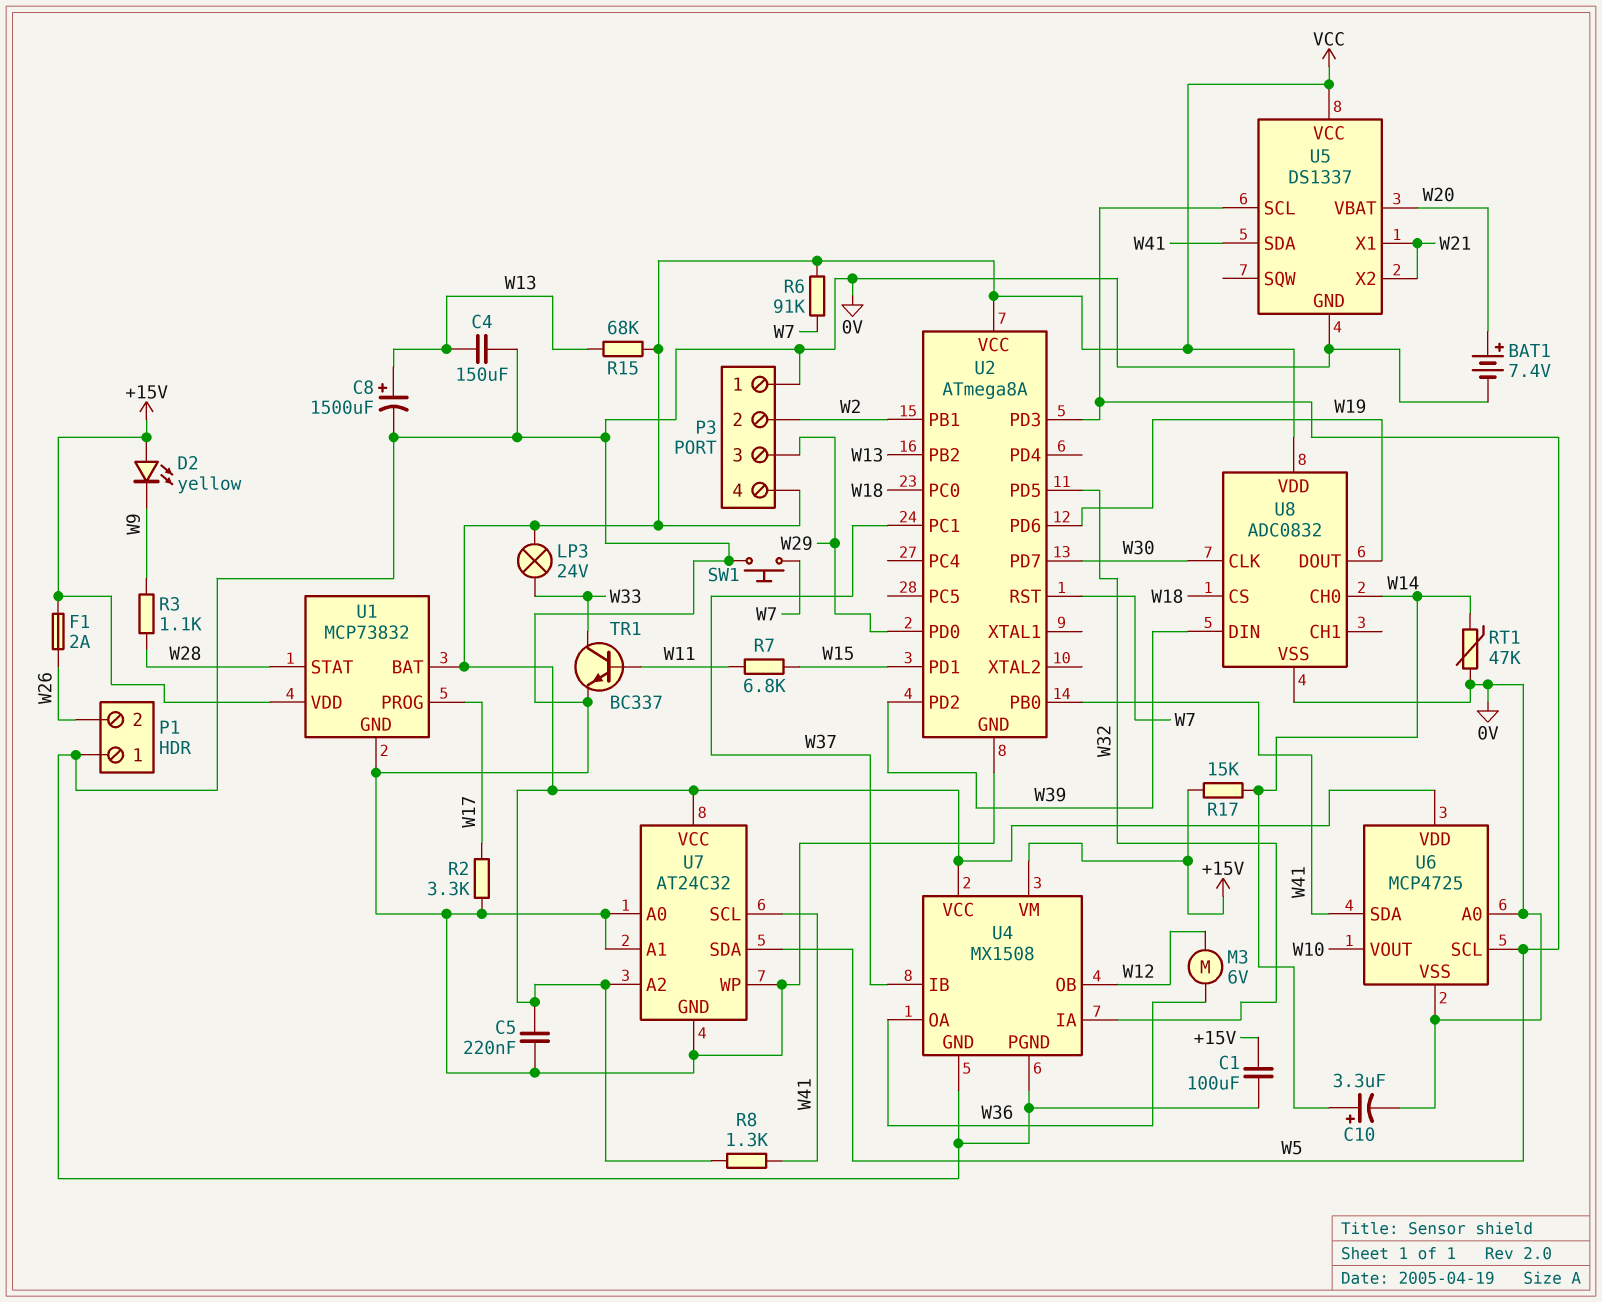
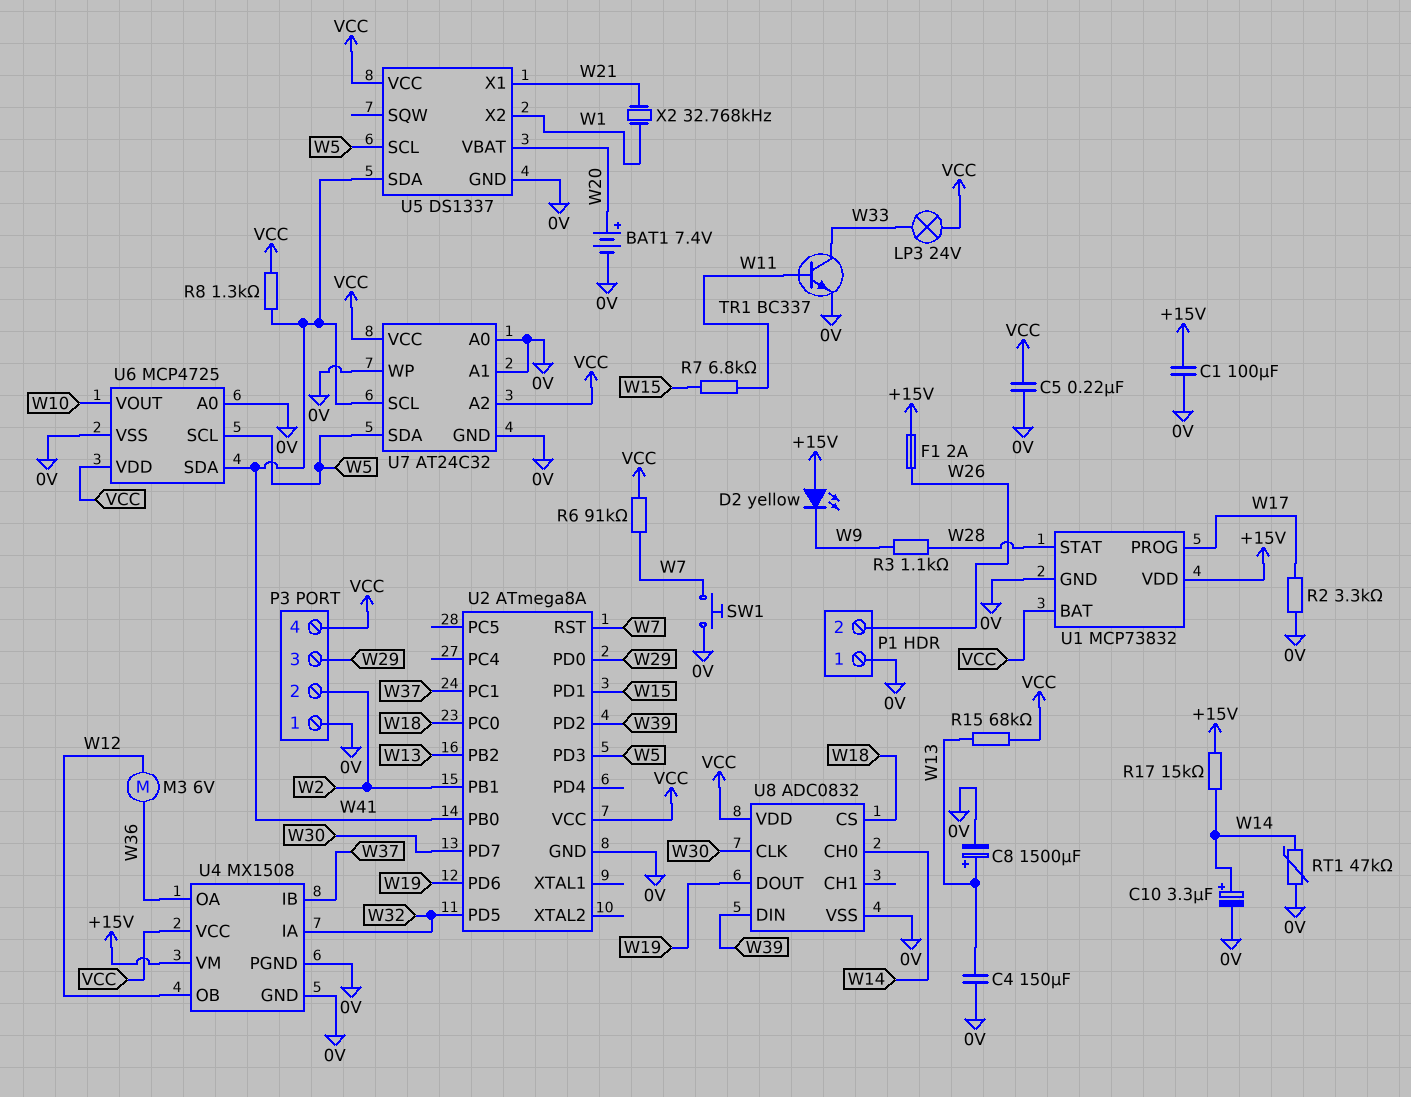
U5 pin X2: W21 -> W1
X2: none -> 32.768kHz (W1, W21)

